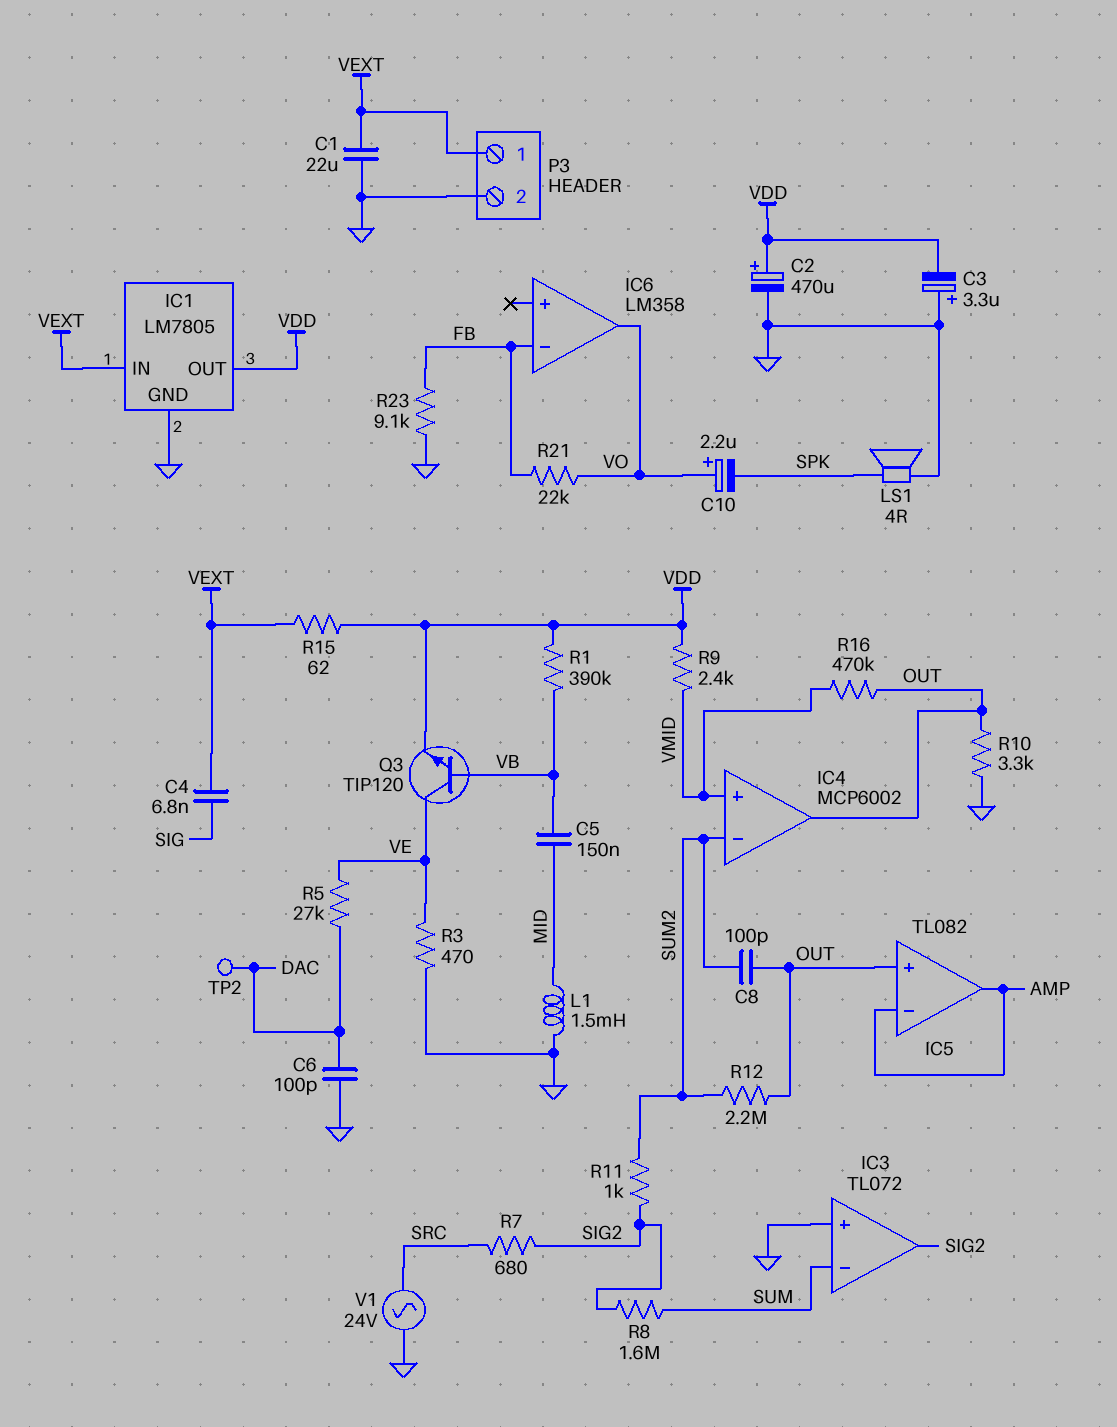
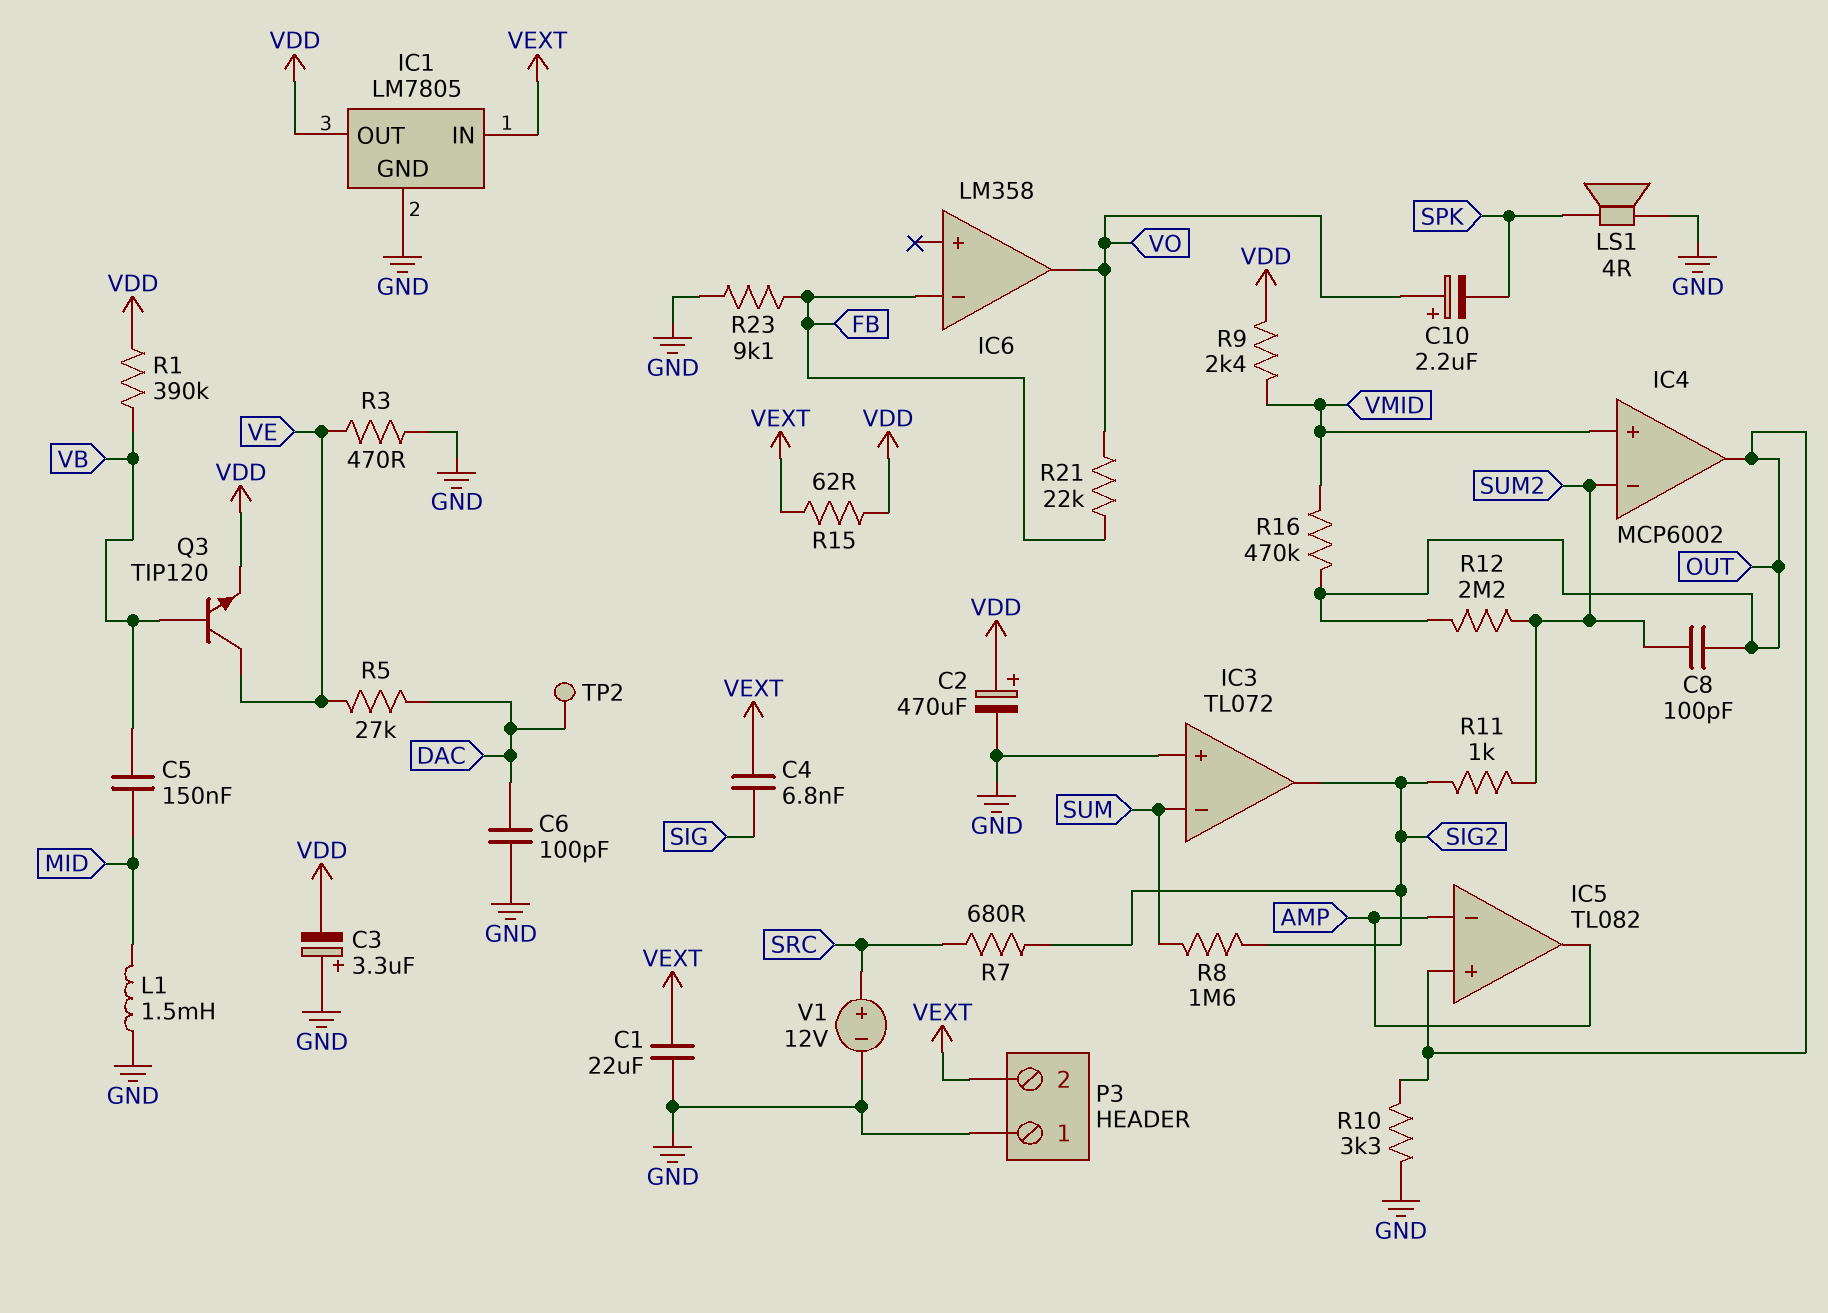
P3 pin 1: VEXT -> GND
P3 pin 2: GND -> VEXT
V1: AC 24V (GND, SRC) -> 12V (plus SRC, minus GND)

